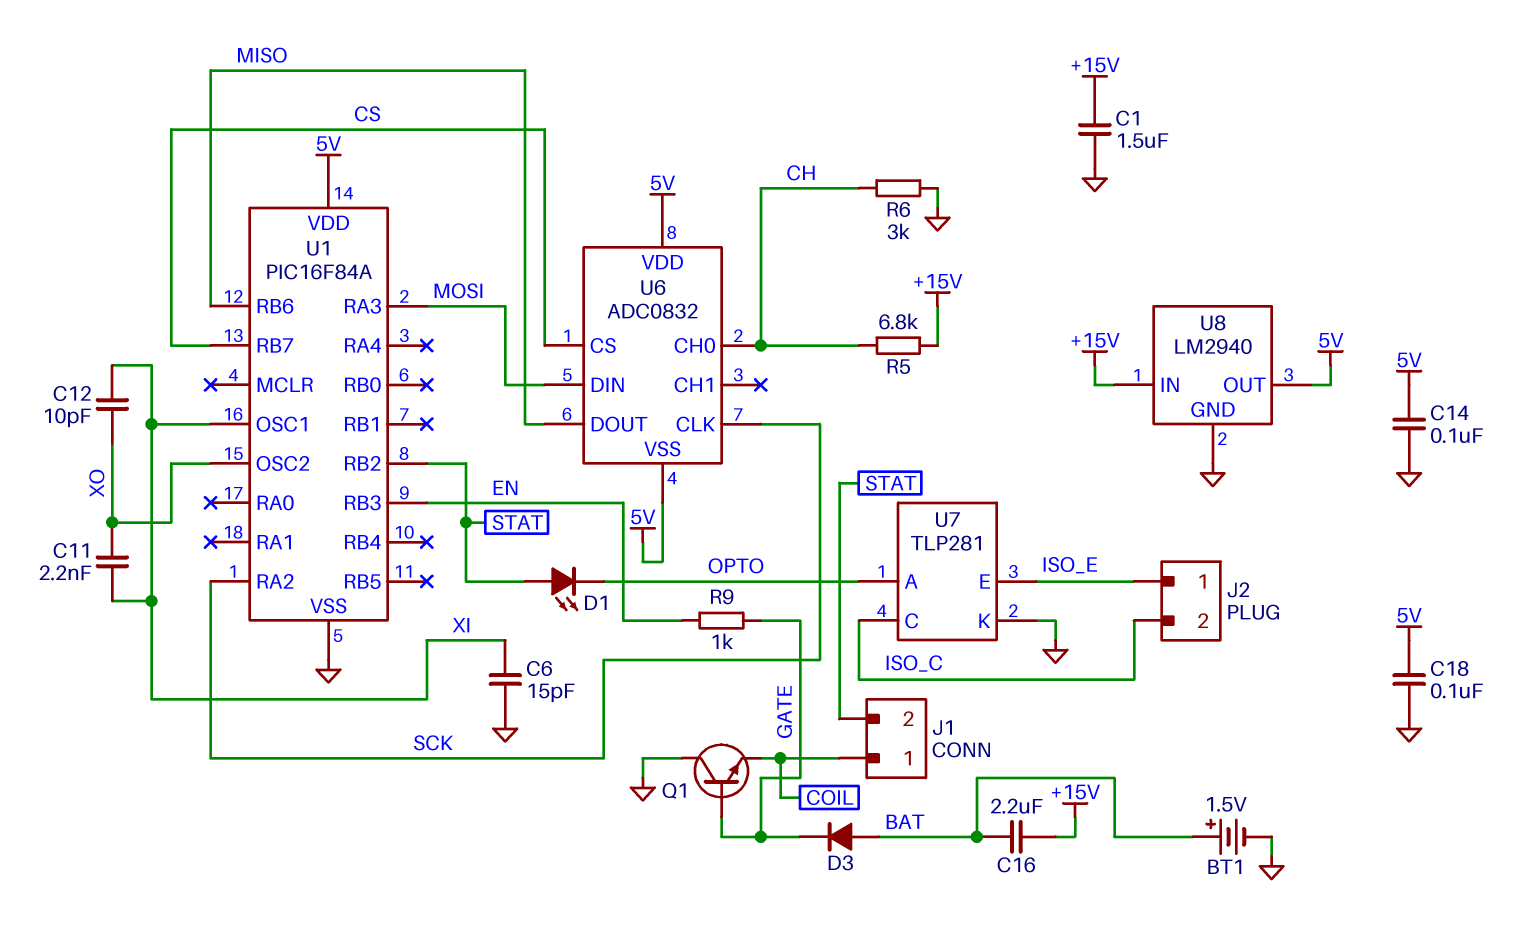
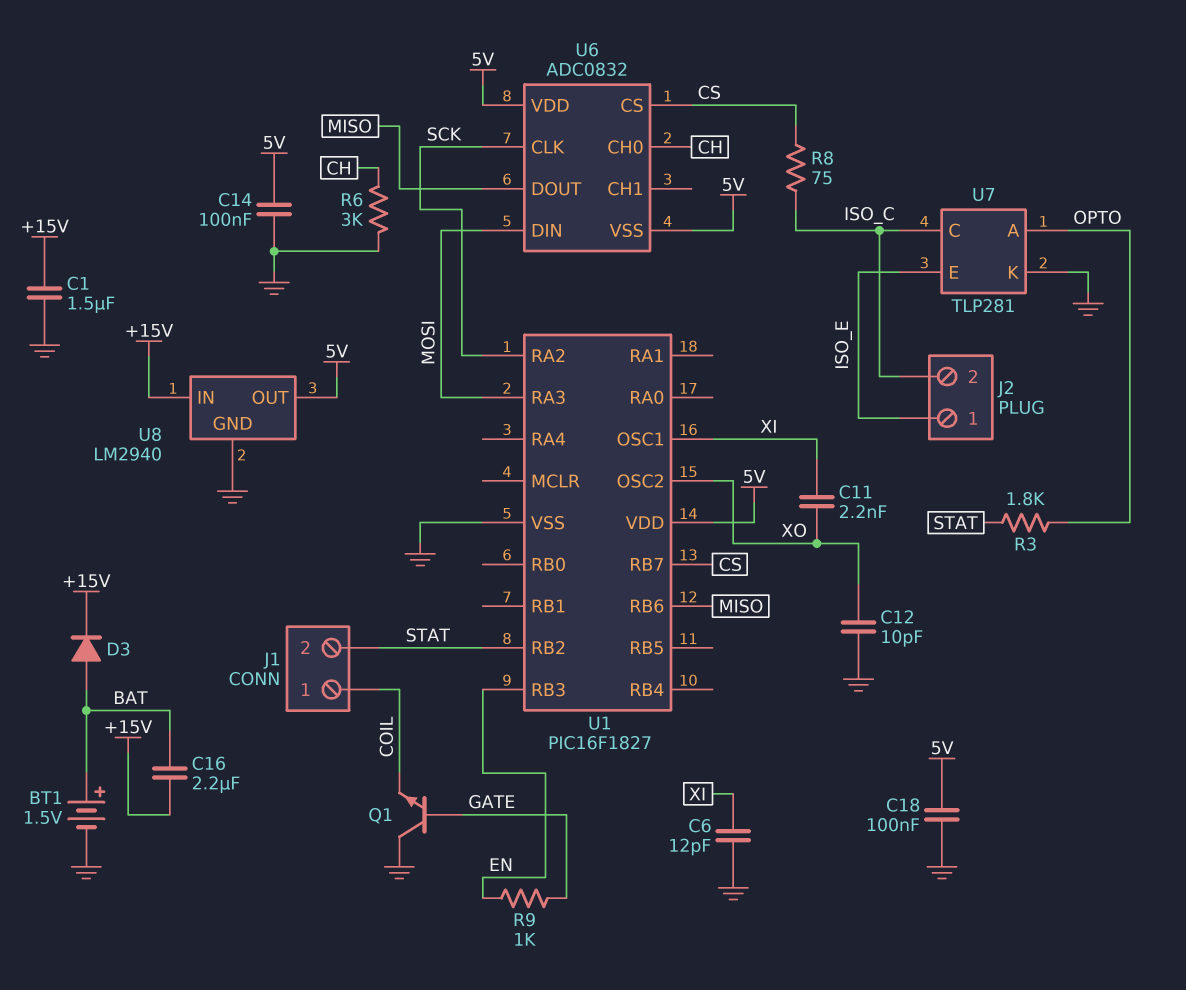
C6: 15pF (GND, XI) -> 12pF (GND, XI)
C12: 10pF (XI, XO) -> 10pF (GND, XO)
D1: LED (A STAT, K OPTO) -> none
D3: diode (A BAT, K GATE) -> diode (A BAT, K +15V)
R3: none -> 1.8k (OPTO, STAT)
R5: 6.8k (+15V, CH) -> none
R8: none -> 75 (CS, ISO_C)
U1: PIC16F84A -> PIC16F1827

